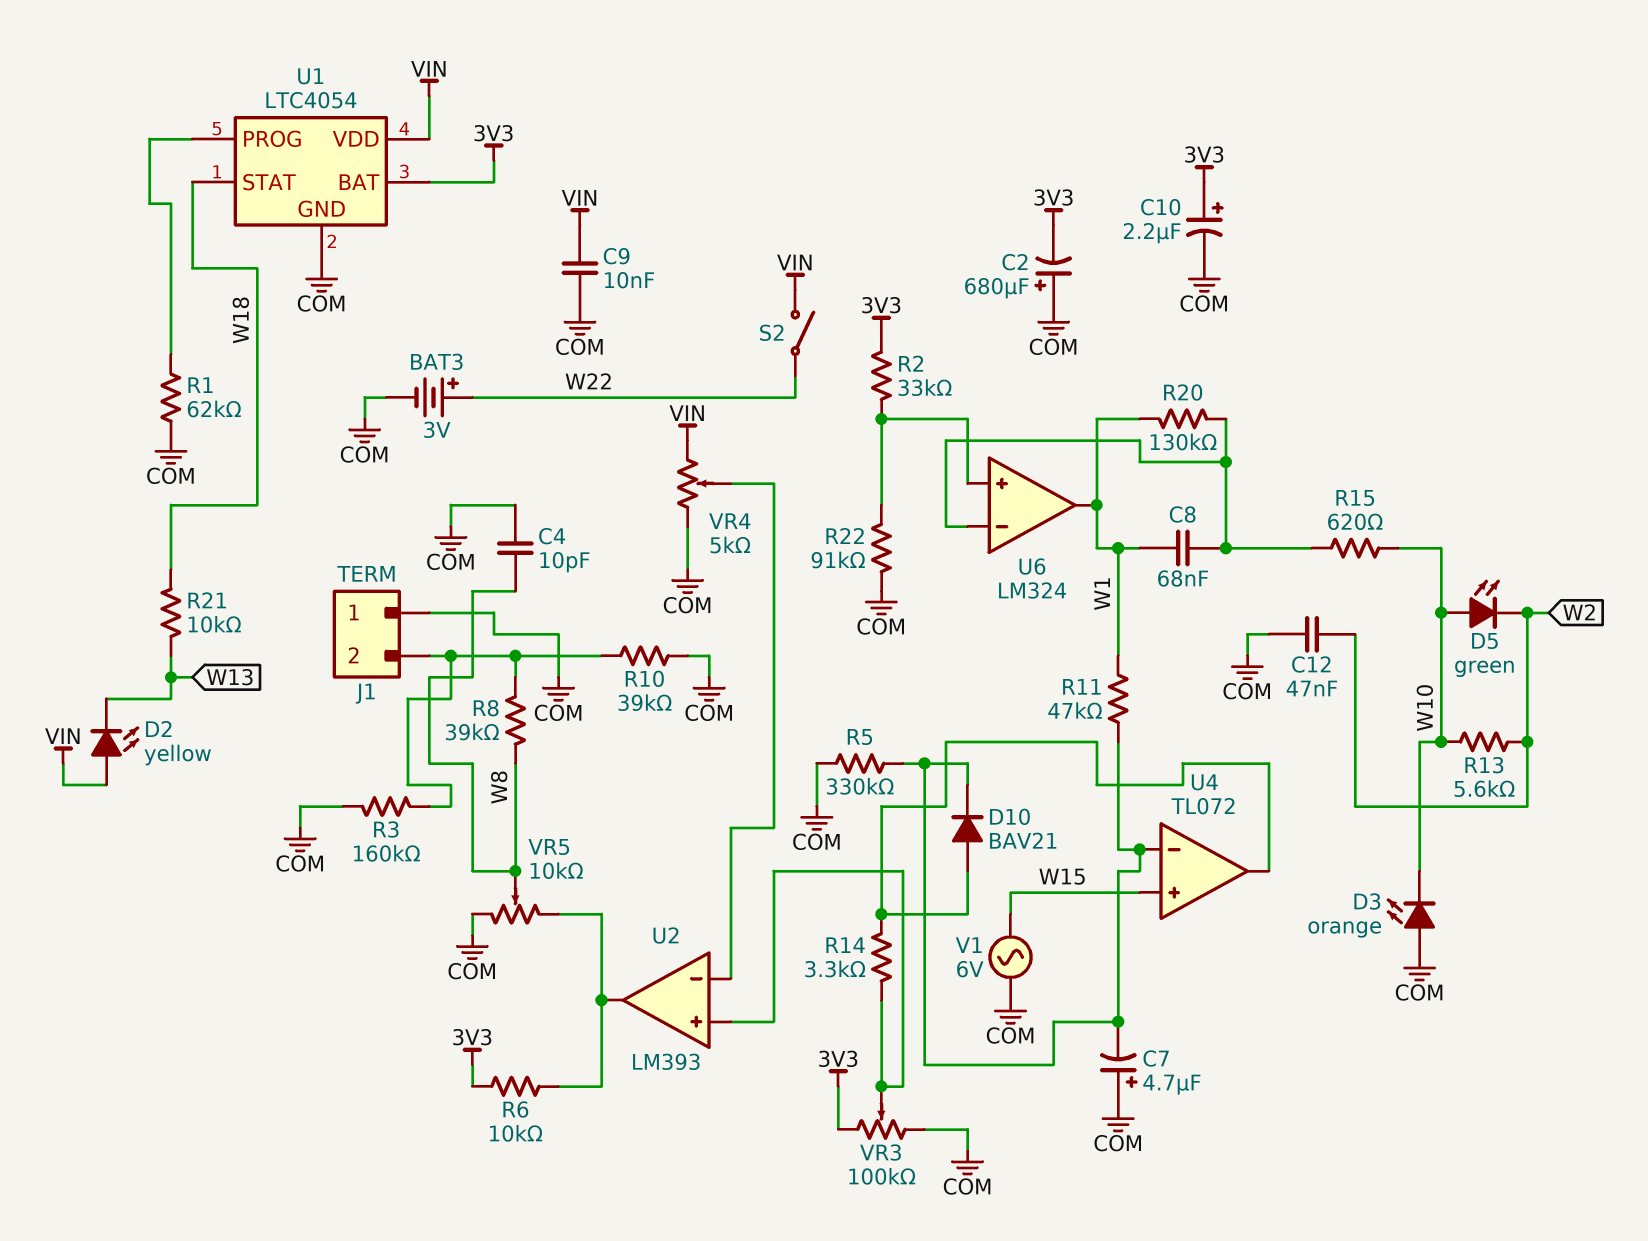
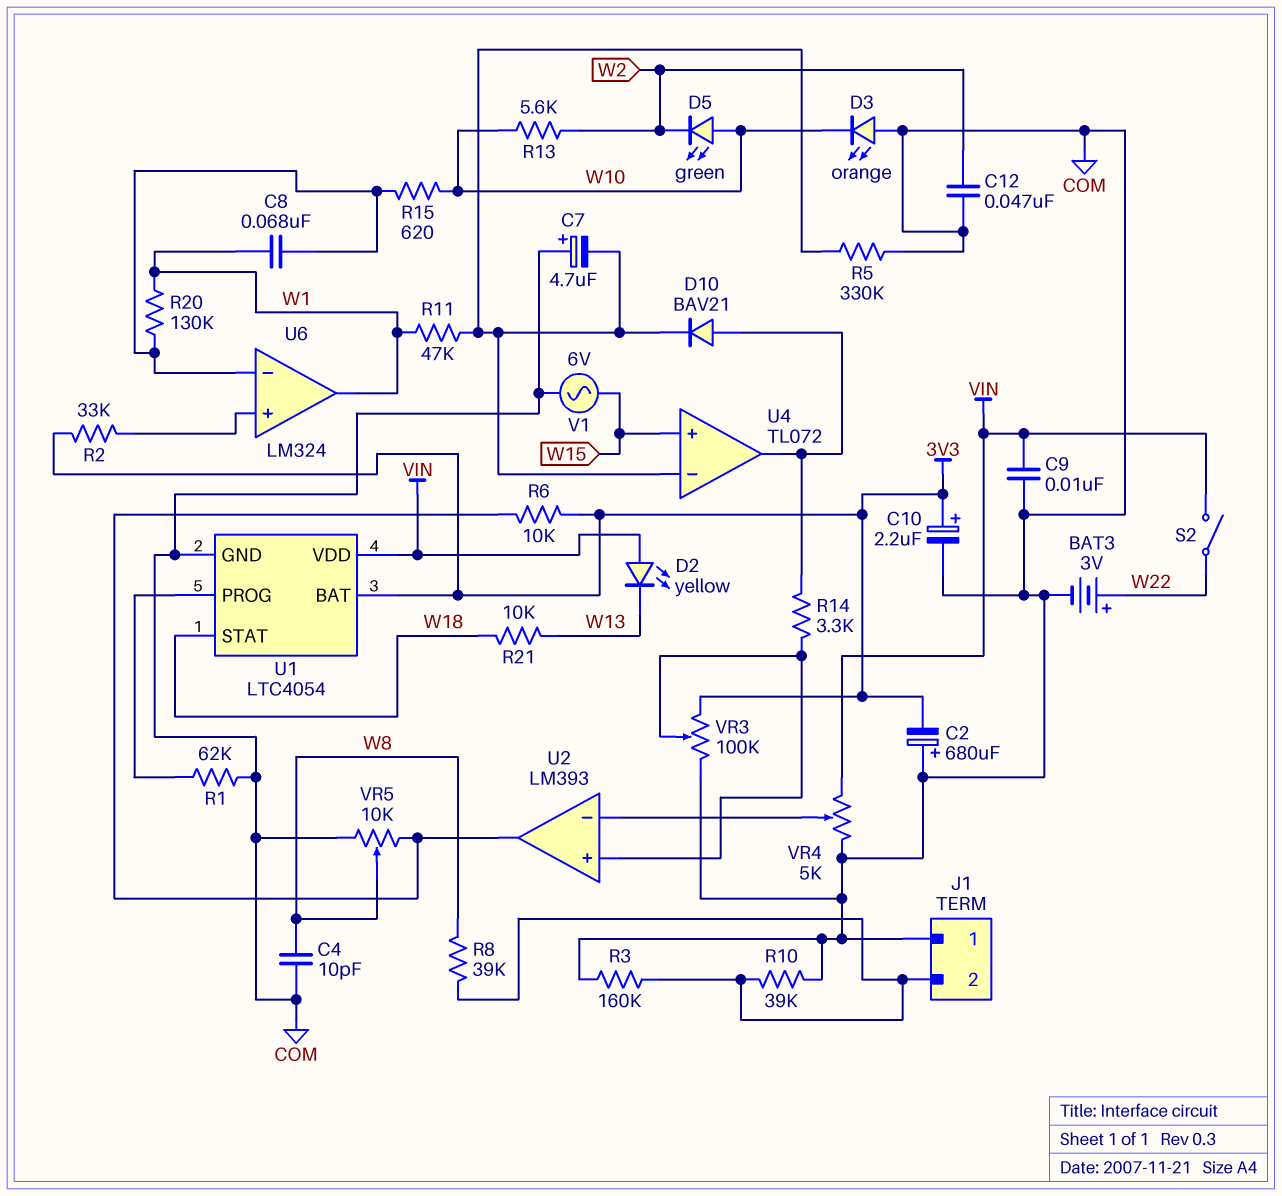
R22: 91k (COM, U6/in+) -> none

